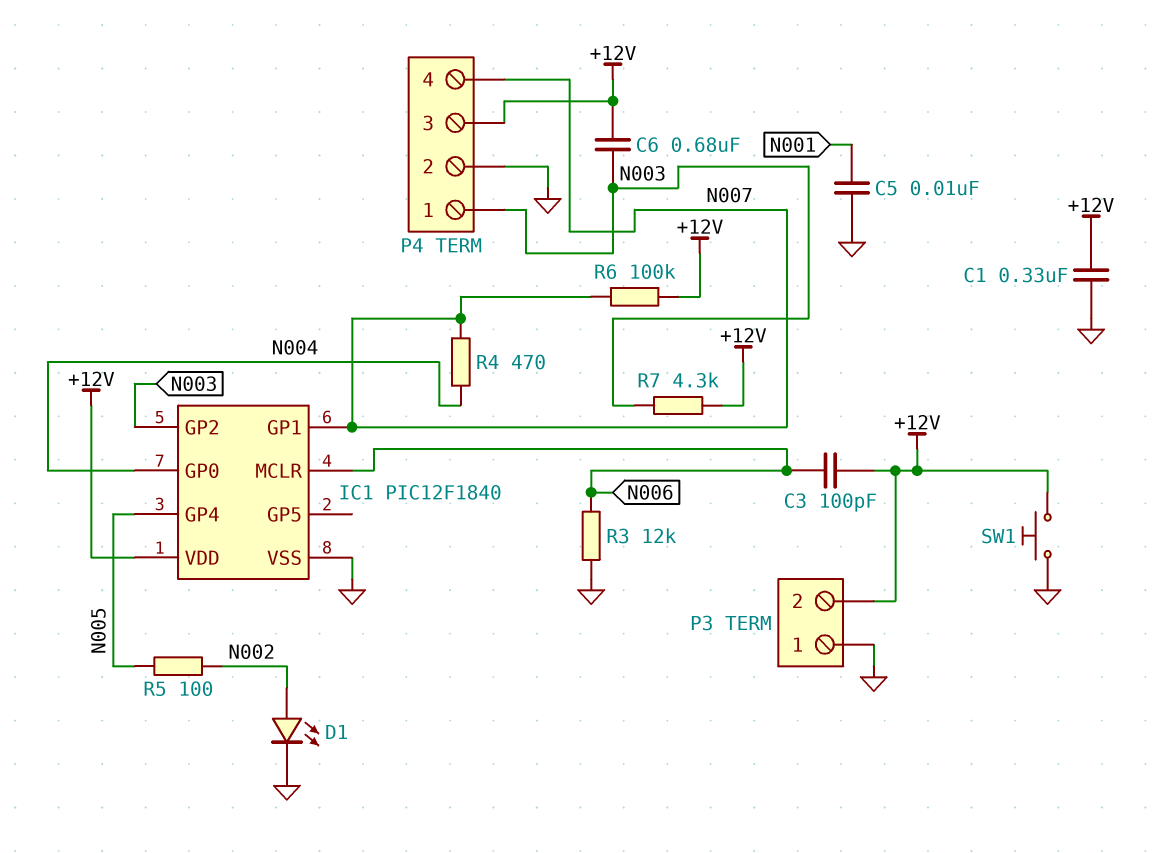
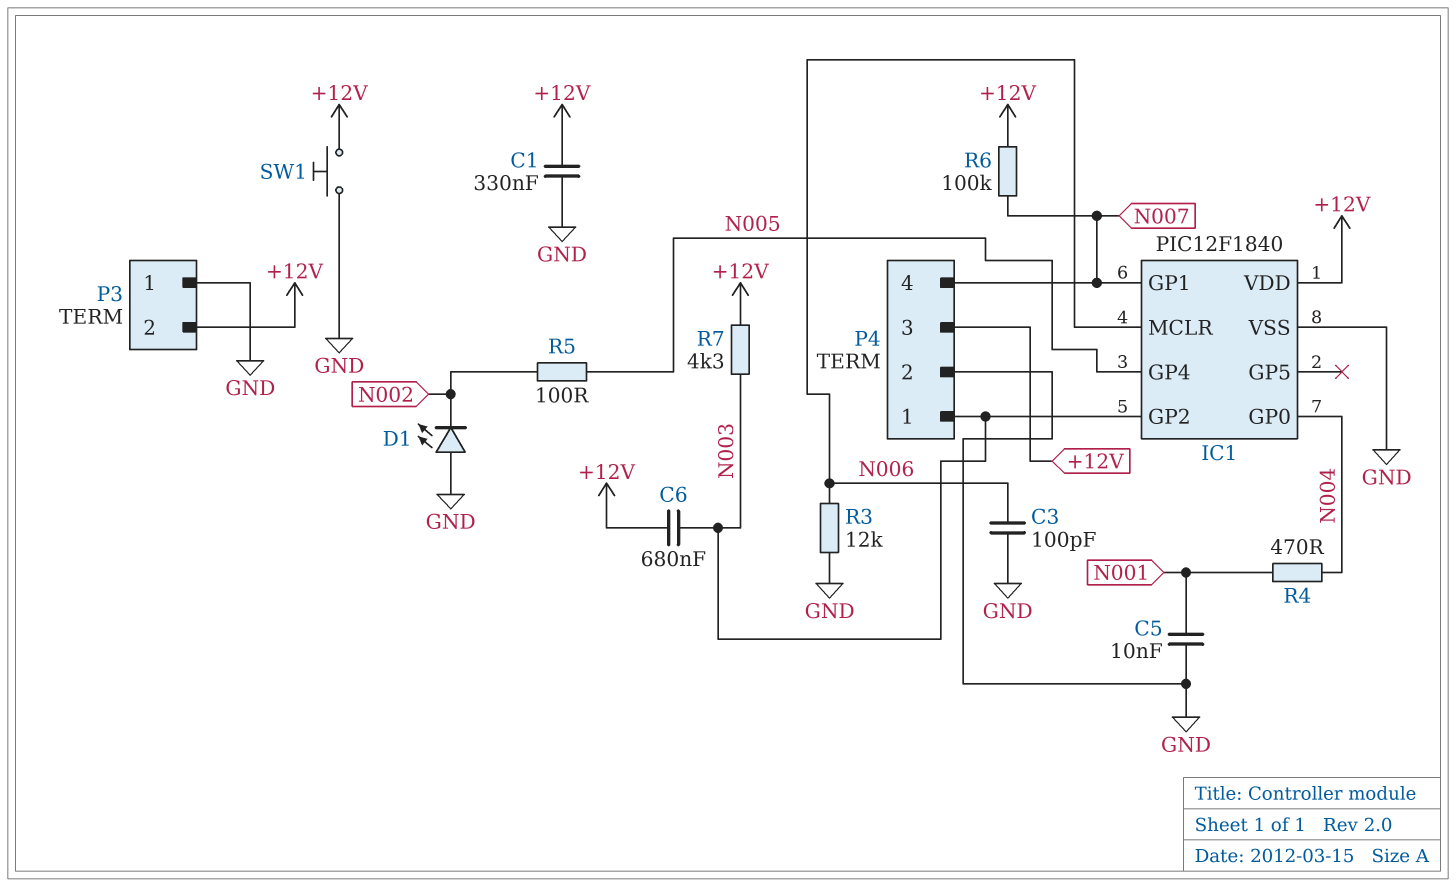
C3: 100pF (+12V, N006) -> 100pF (GND, N006)
D1: LED (A N002, K GND) -> LED (A GND, K N002)
R4: 470 (N004, N007) -> 470 (N001, N004)

